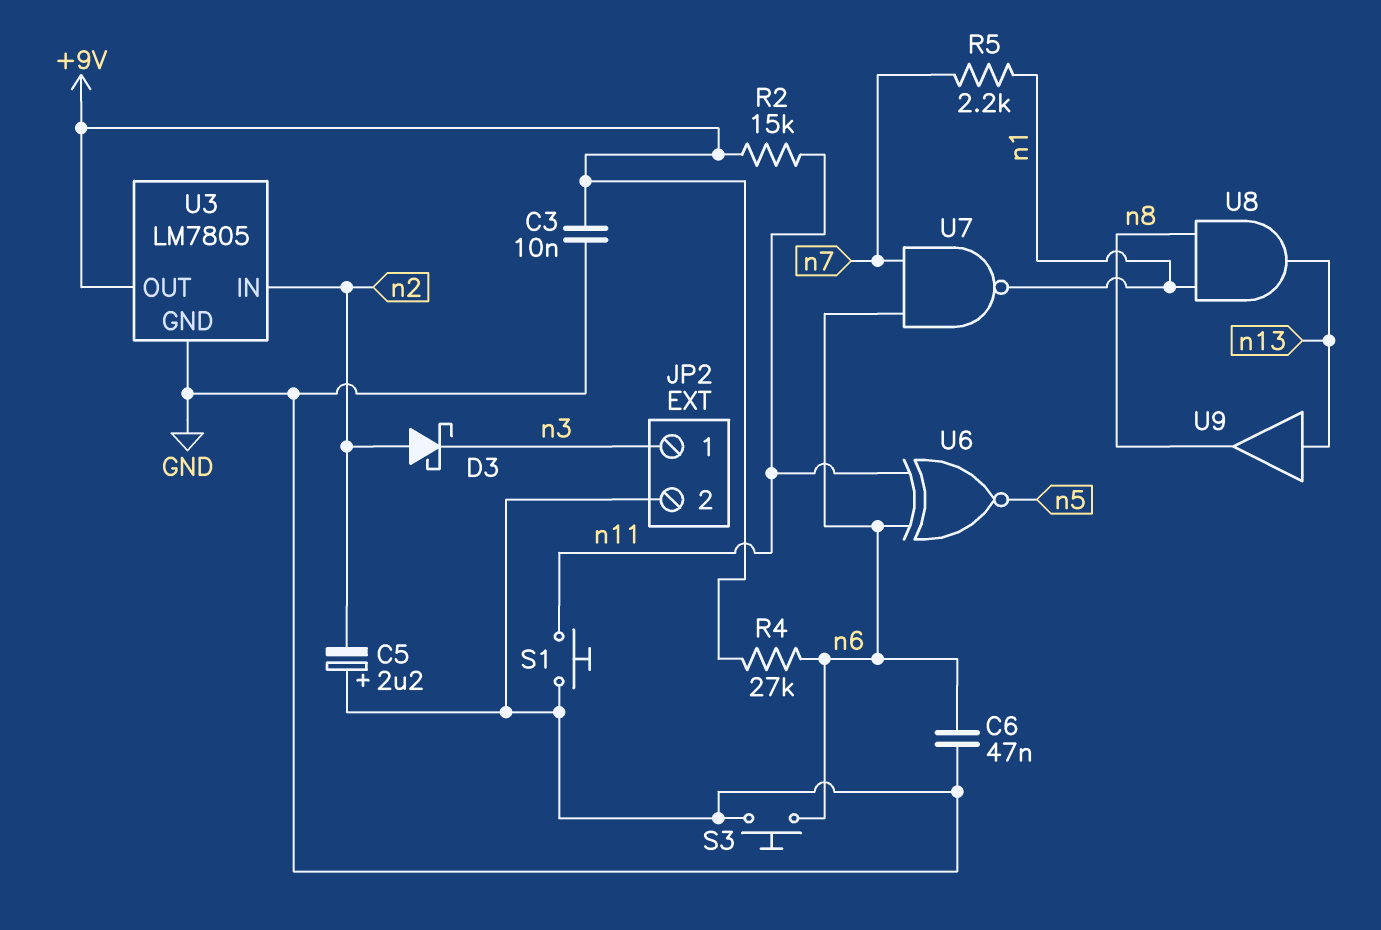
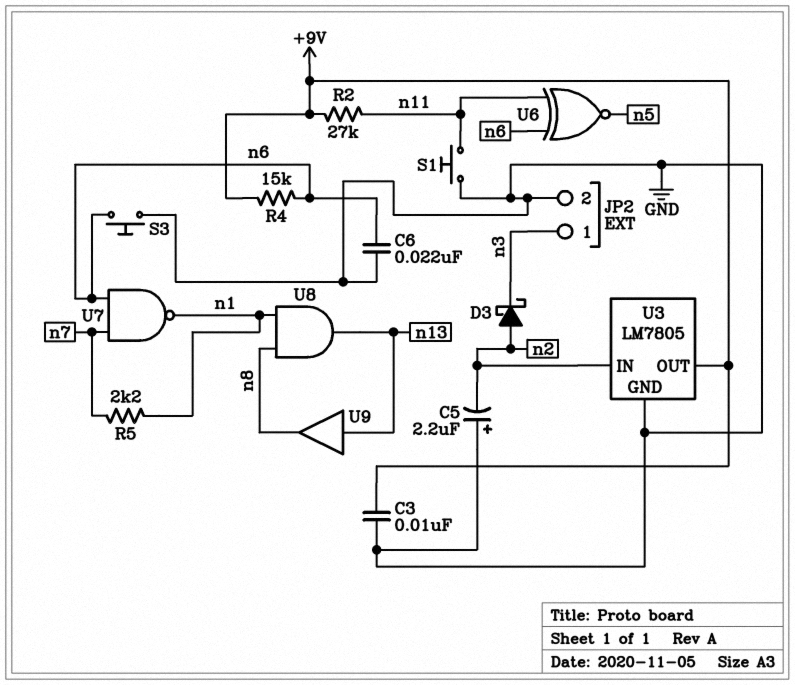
C6: 47nF (GND, n6) -> 22nF (GND, n6)
R2: 15k (+9V, n11) -> 27k (+9V, n11)
R4: 27k (+9V, n6) -> 15k (+9V, n6)

